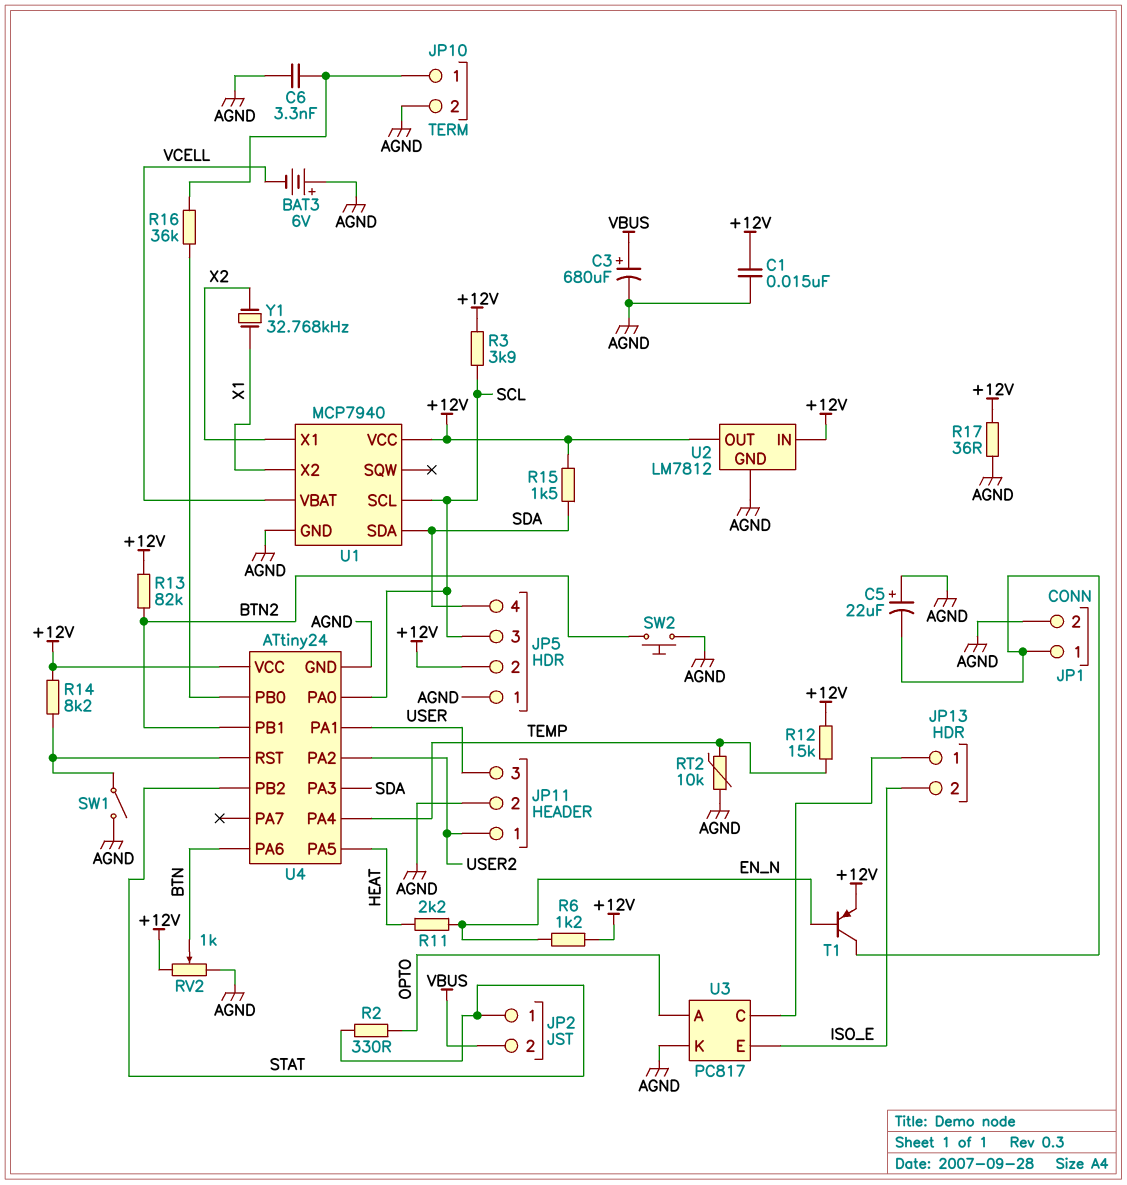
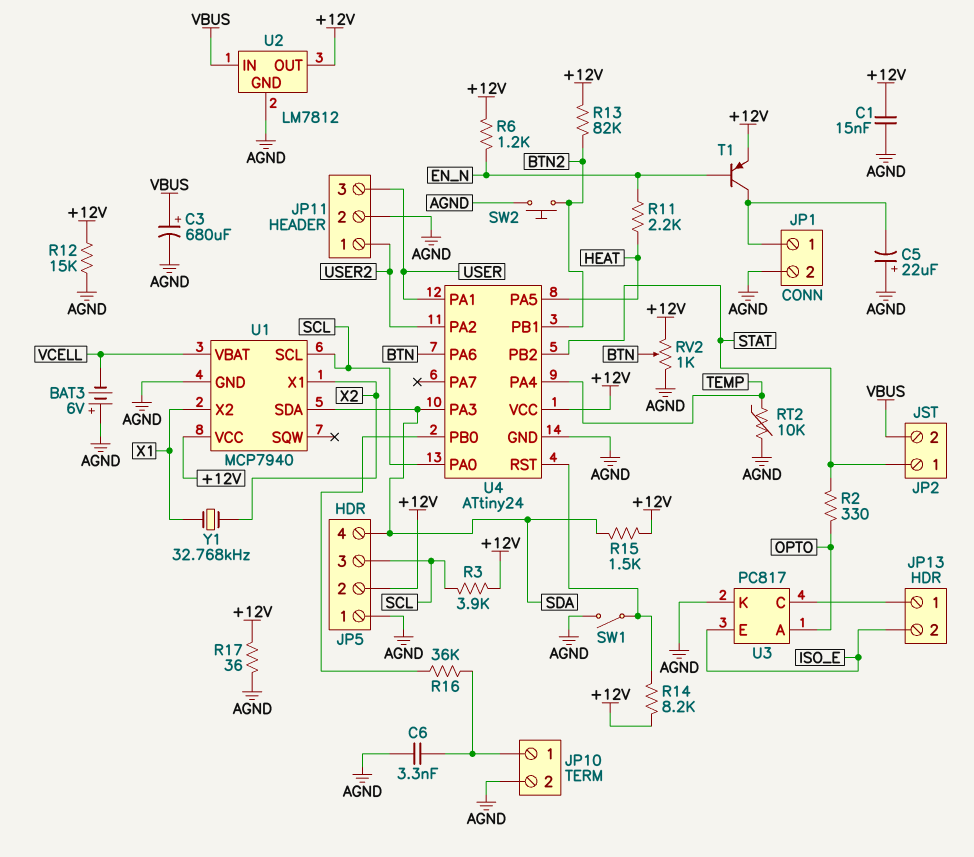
R12: 15k (+12V, TEMP) -> 15k (+12V, AGND)
U2 pin IN: +12V -> VBUS

